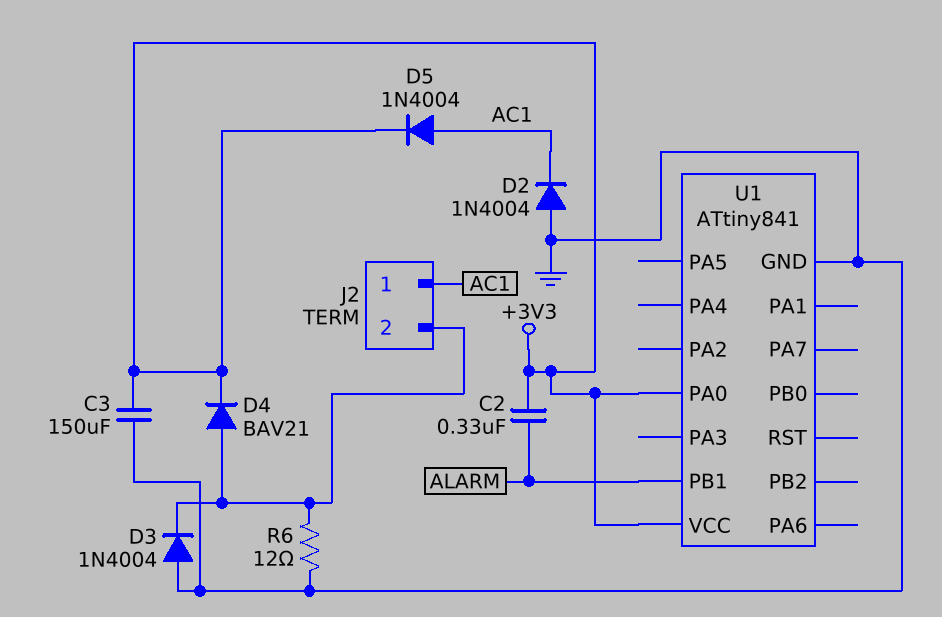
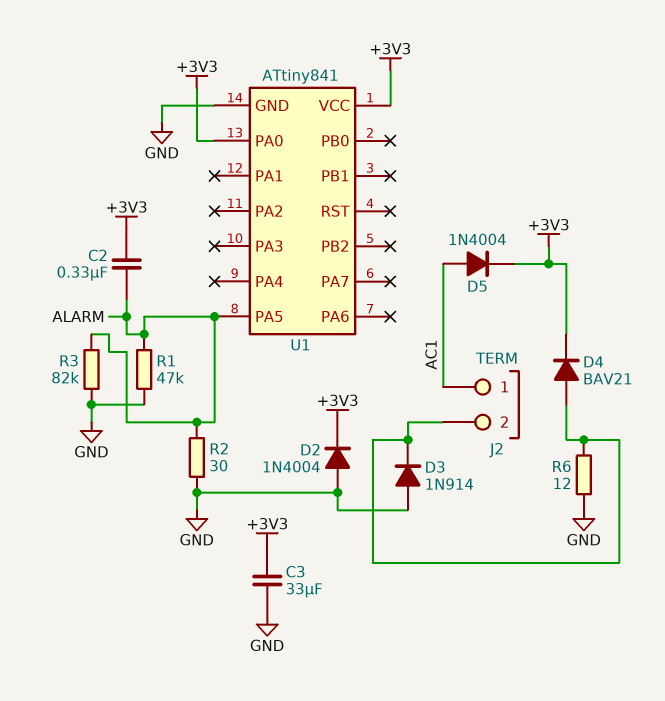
C3: 150uF (+3V3, GND) -> 33uF (+3V3, GND)
D2: diode 1N4004 (A GND, K AC1) -> diode 1N4004 (A GND, K +3V3)
D3: diode 1N4004 (A GND, K J2/2) -> diode 1N914 (A GND, K J2/2)
R1: none -> 47k (ALARM, GND)
R2: none -> 30 (ALARM, GND)
R3: none -> 82k (ALARM, GND)
U1 pin PA5: none -> ALARM
U1 pin PB1: ALARM -> none

